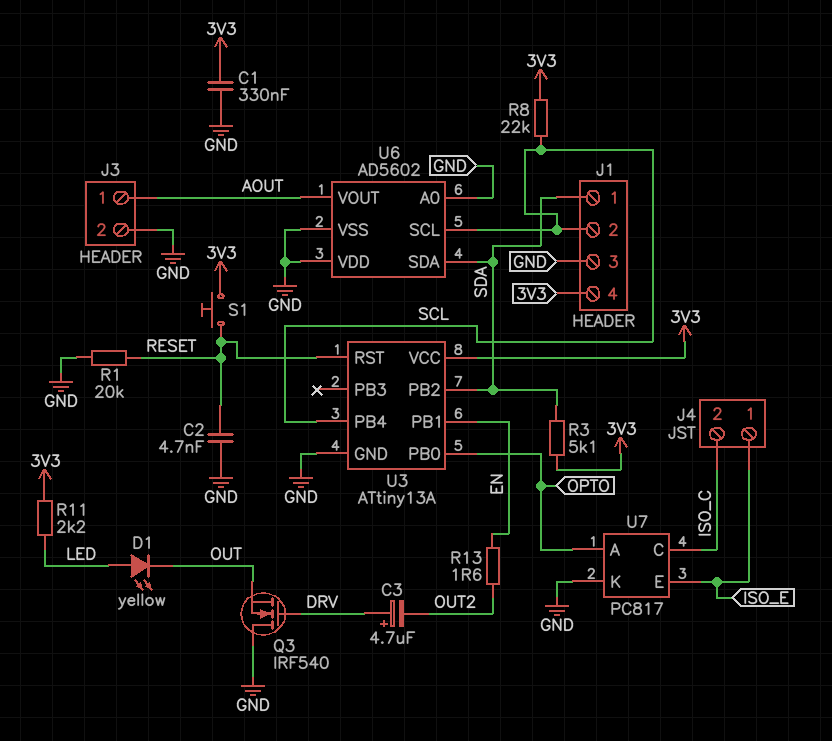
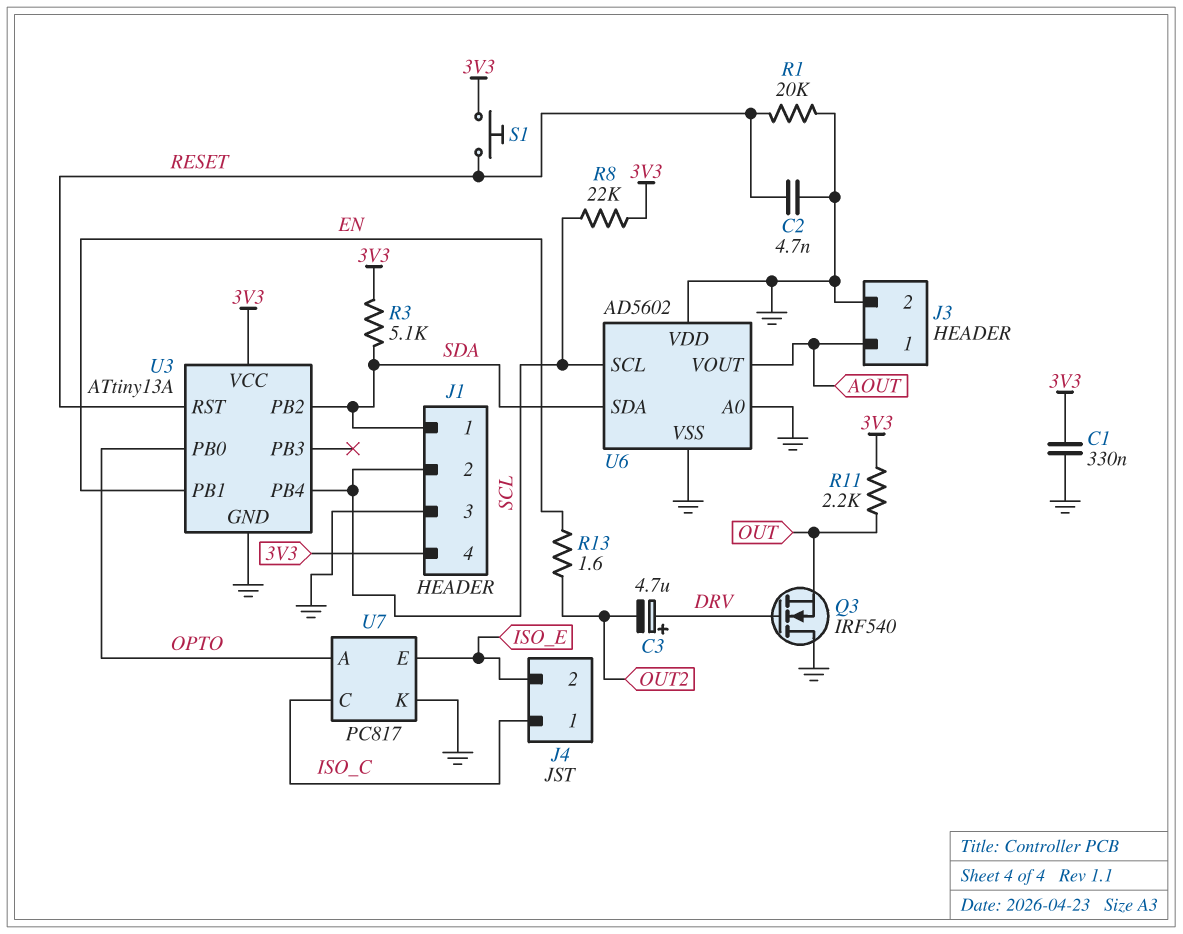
D1: LED yellow (A LED, K OUT) -> none
J4 pin 1: ISO_E -> ISO_C
J4 pin 2: ISO_C -> ISO_E
R11: 2.2k (3V3, LED) -> 2.2k (3V3, OUT)

